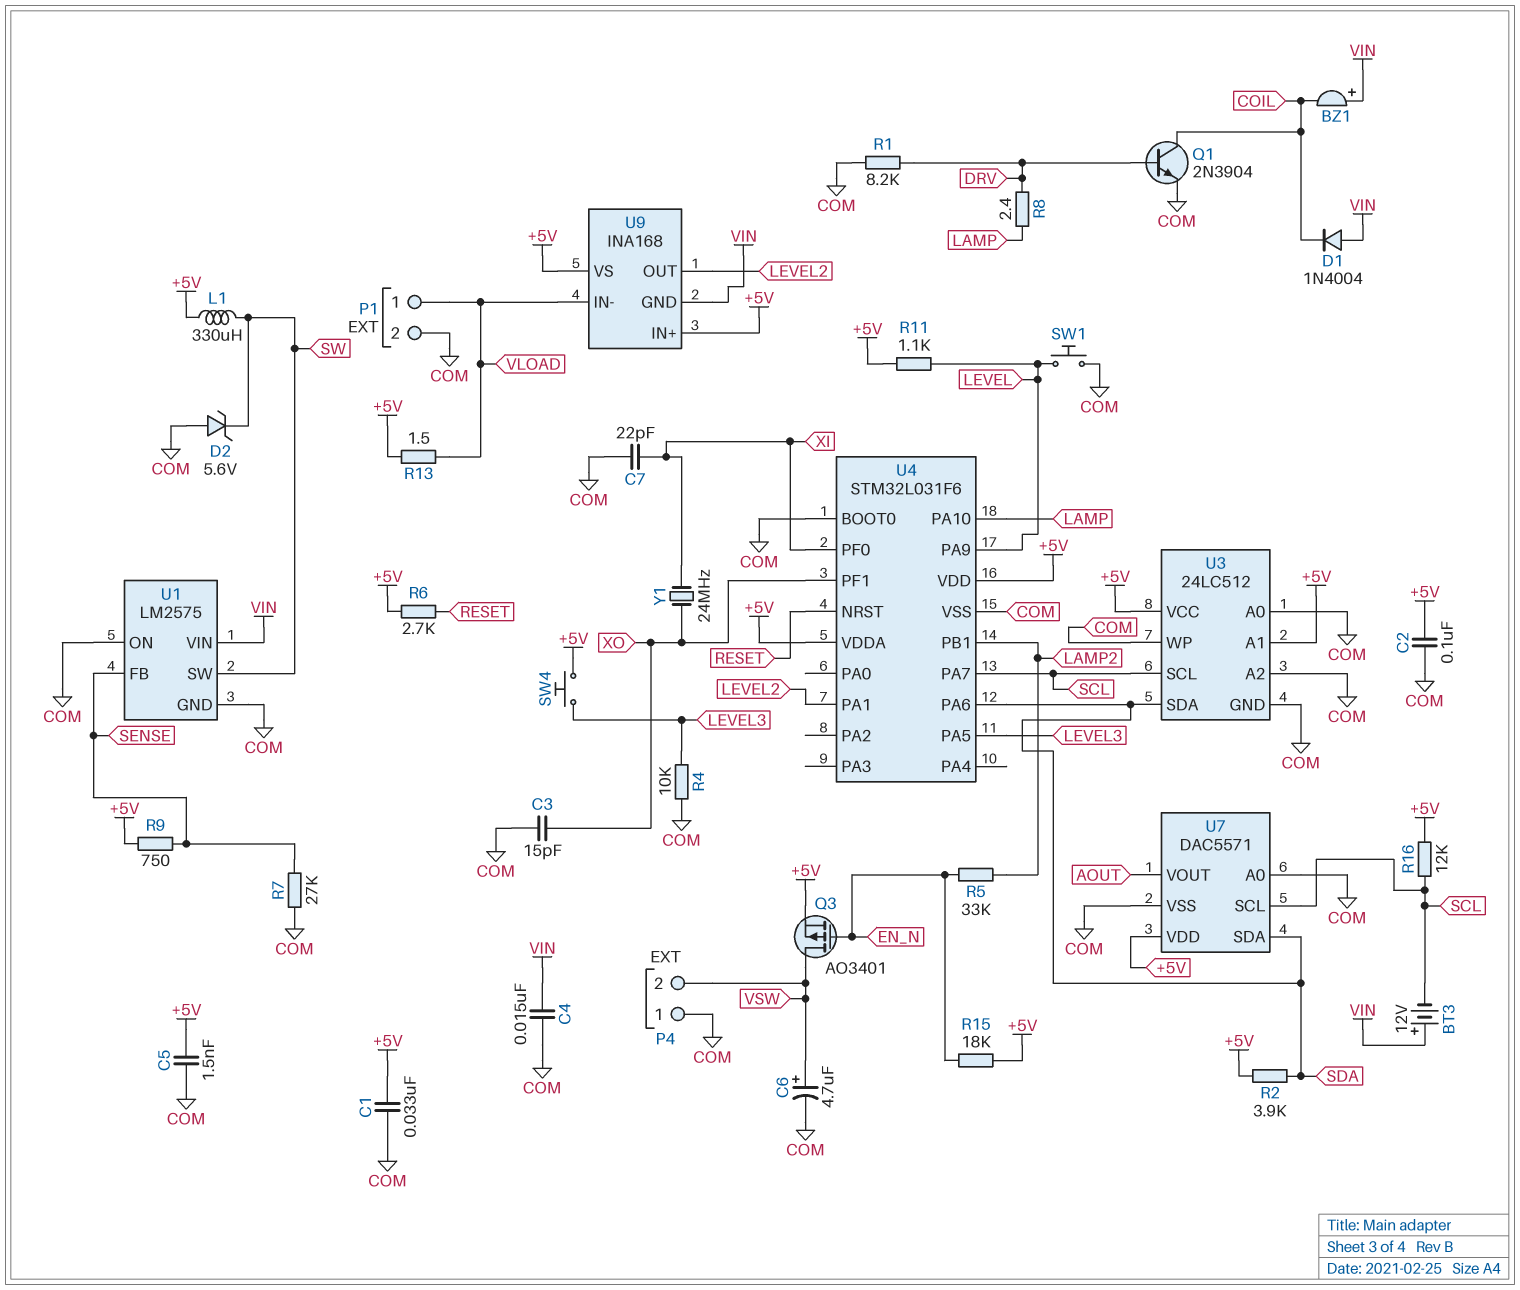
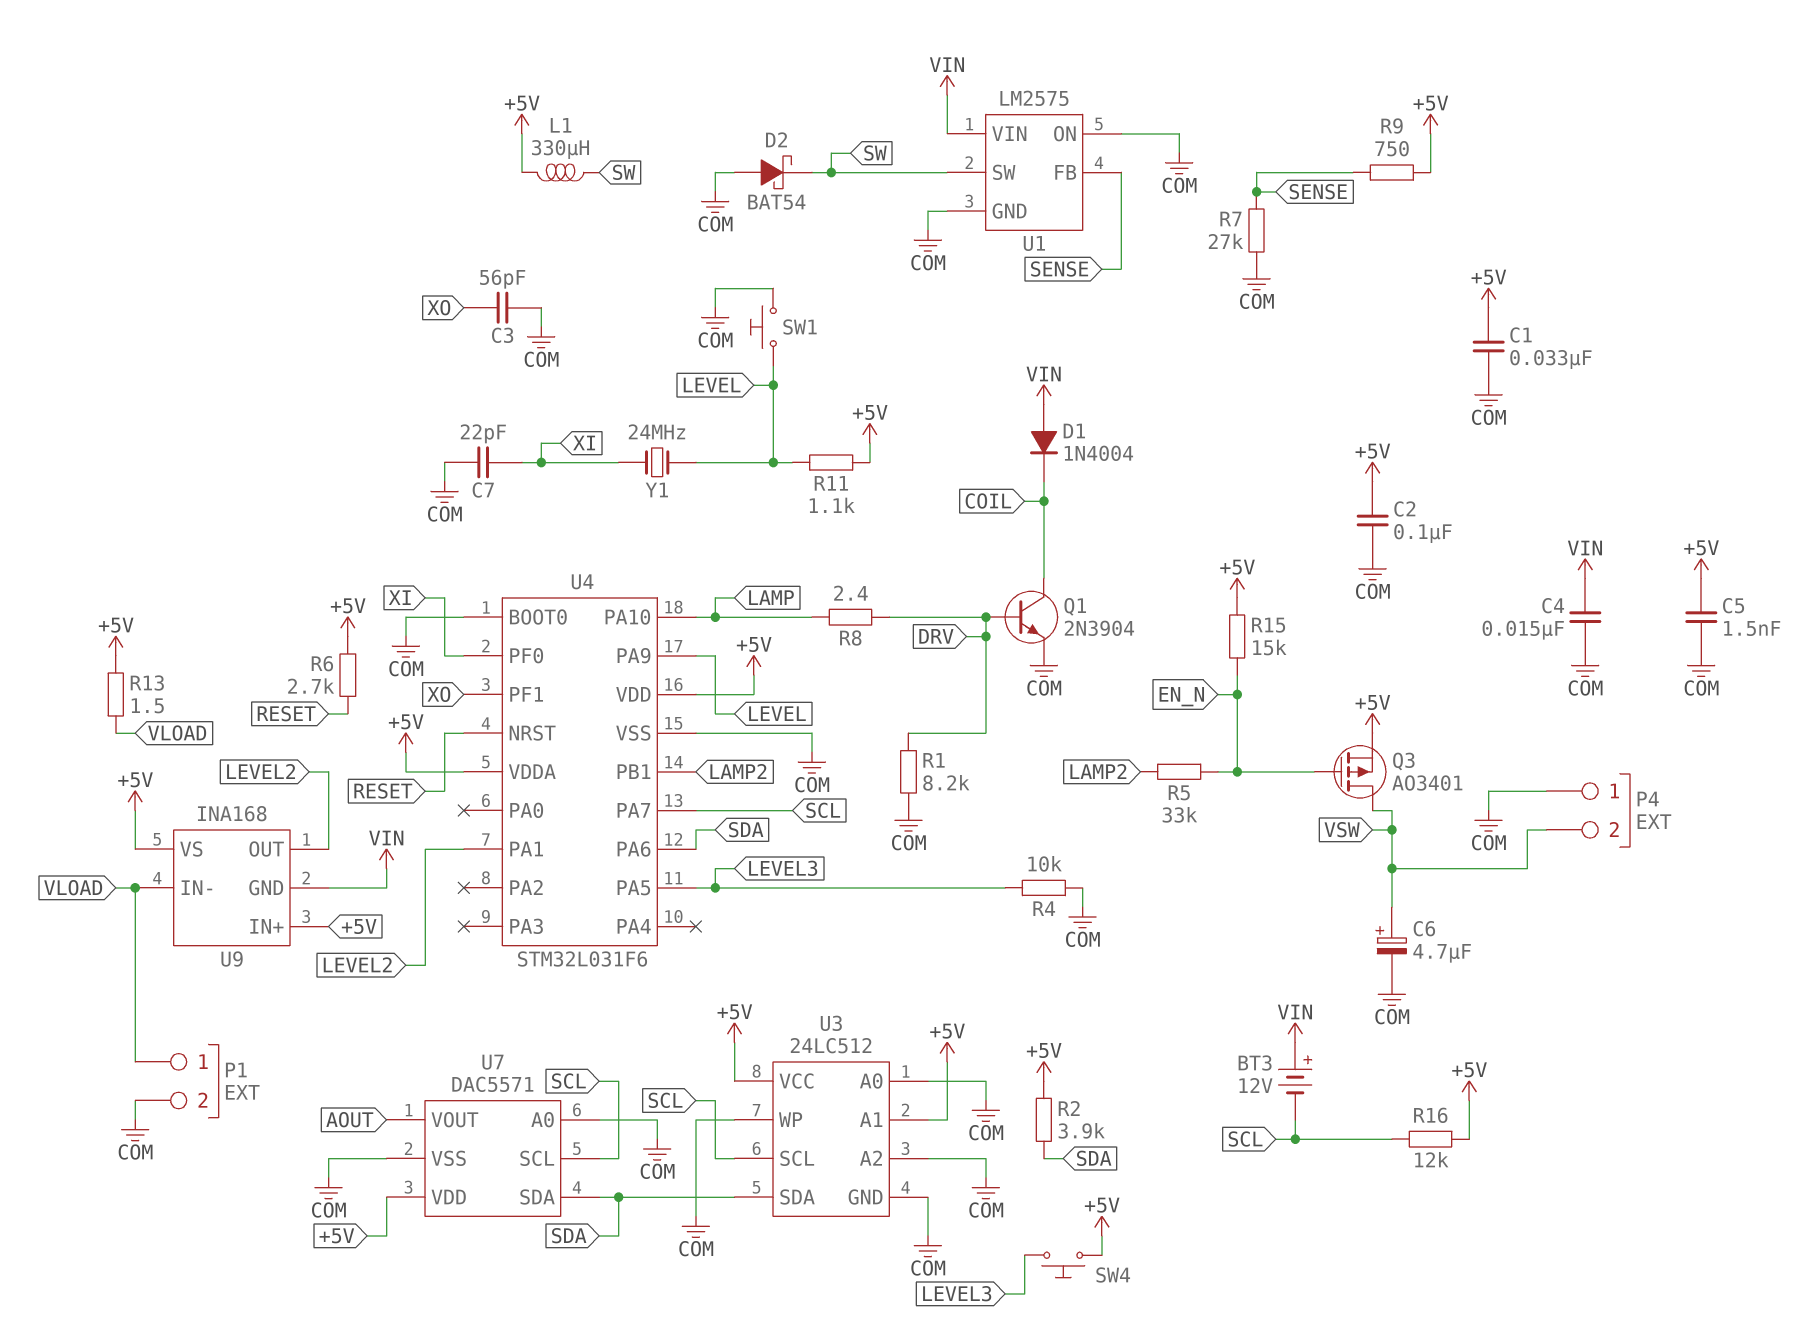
BZ1: buzzer (plus VIN, minus COIL) -> none
C3: 15pF (COM, XO) -> 56pF (COM, XO)
D2: zener 5.6V (A COM, K SW) -> schottky BAT54 (A COM, K SW)
R15: 18k (+5V, EN_N) -> 15k (+5V, EN_N)
Y1: 24MHz (XI, XO) -> 24MHz (LEVEL, XI)

